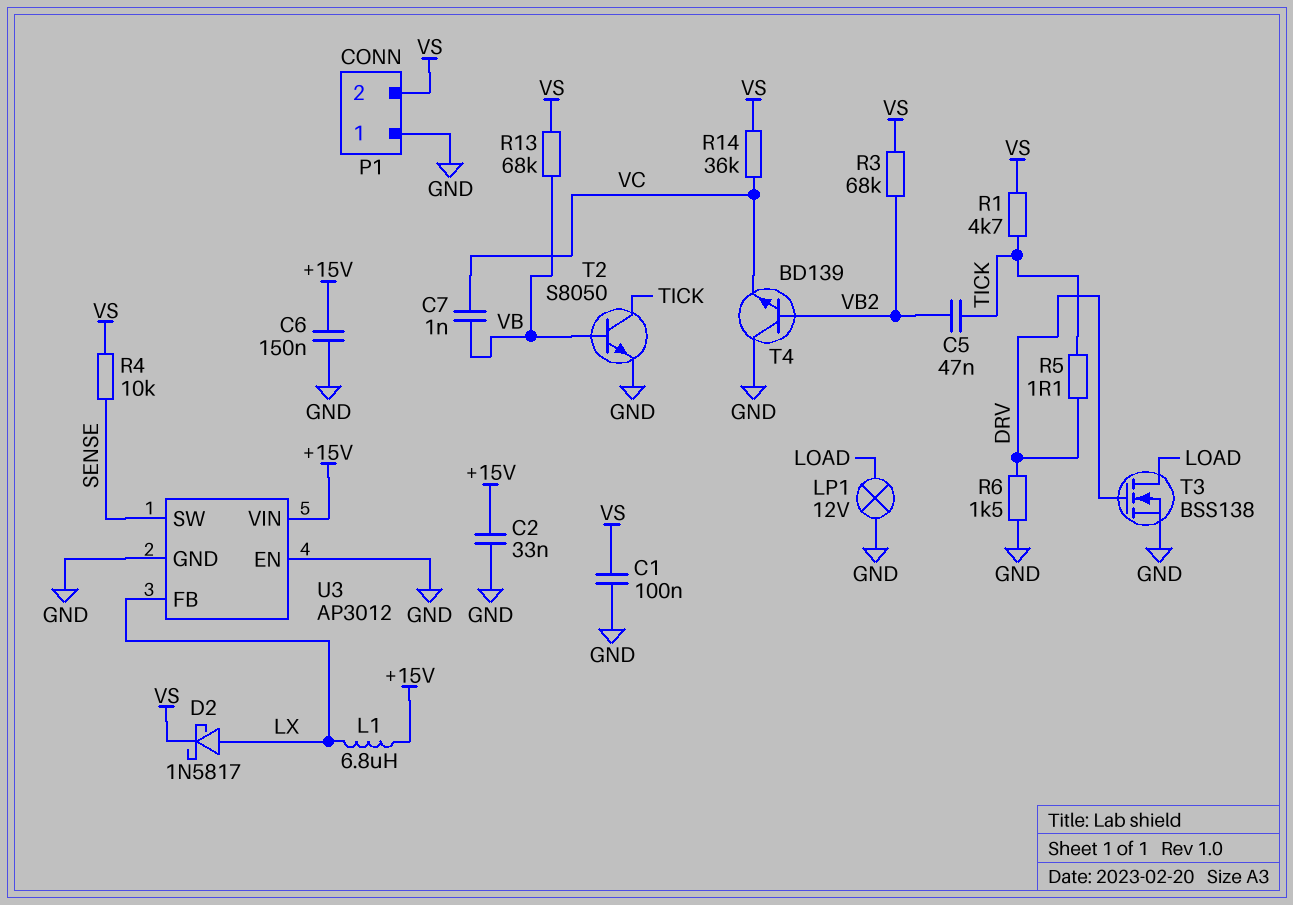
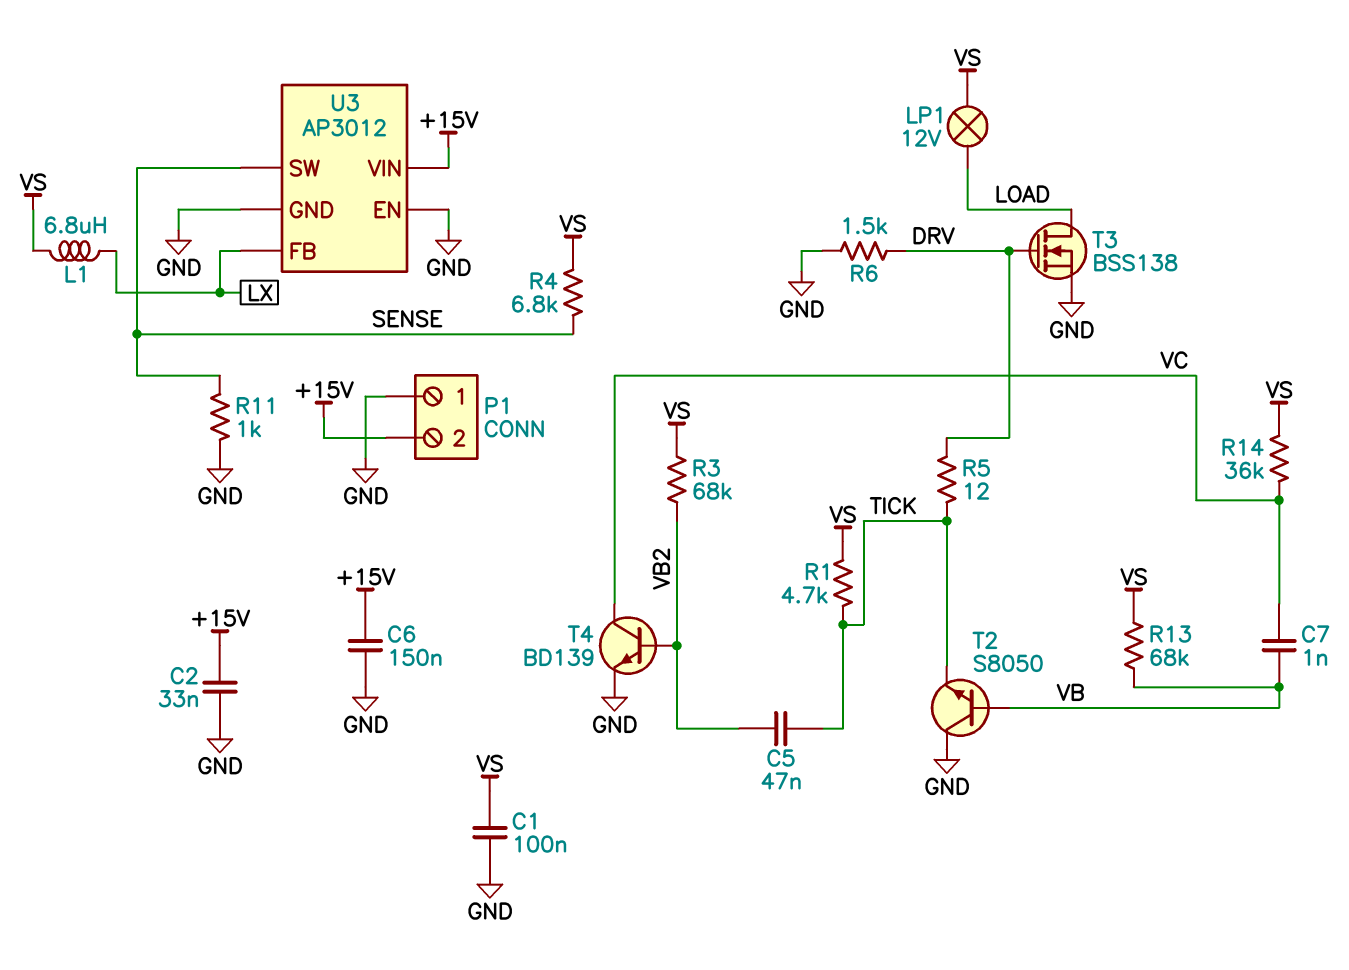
D2: schottky 1N5817 (A LX, K VS) -> none
L1: 6.8uH (+15V, LX) -> 6.8uH (LX, VS)
LP1: lamp 12V (GND, LOAD) -> lamp 12V (LOAD, VS)
P1 pin 2: VS -> +15V
R4: 10k (SENSE, VS) -> 6.8k (SENSE, VS)
R5: 1.1 (DRV, TICK) -> 12 (DRV, TICK)
R11: none -> 1k (GND, SENSE)
T2: NPN S8050 (B VB, C TICK, E GND) -> NPN S8050 (B VB, C GND, E TICK)
T4: NPN BD139 (B VB2, C GND, E VC) -> NPN BD139 (B VB2, C VC, E GND)

